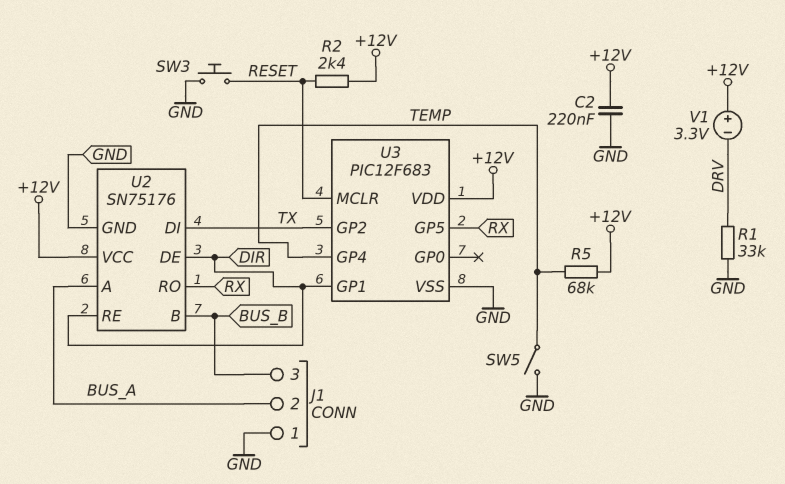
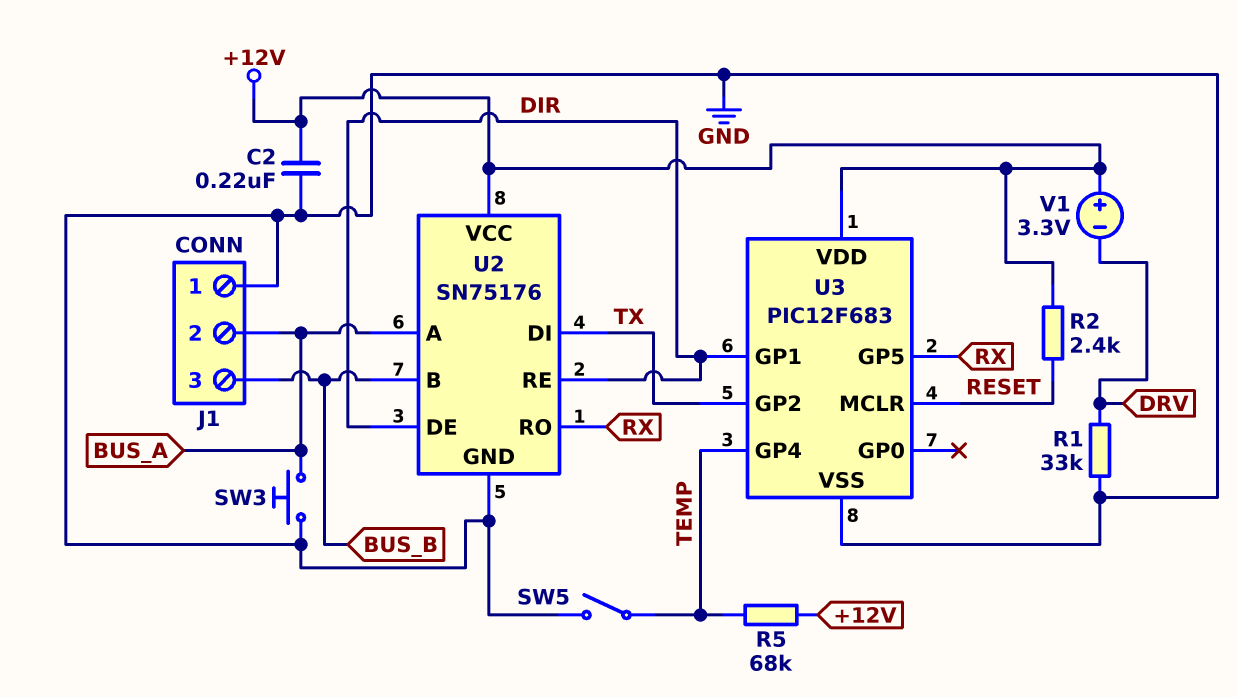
SW3: button (GND, RESET) -> button (BUS_A, GND)

